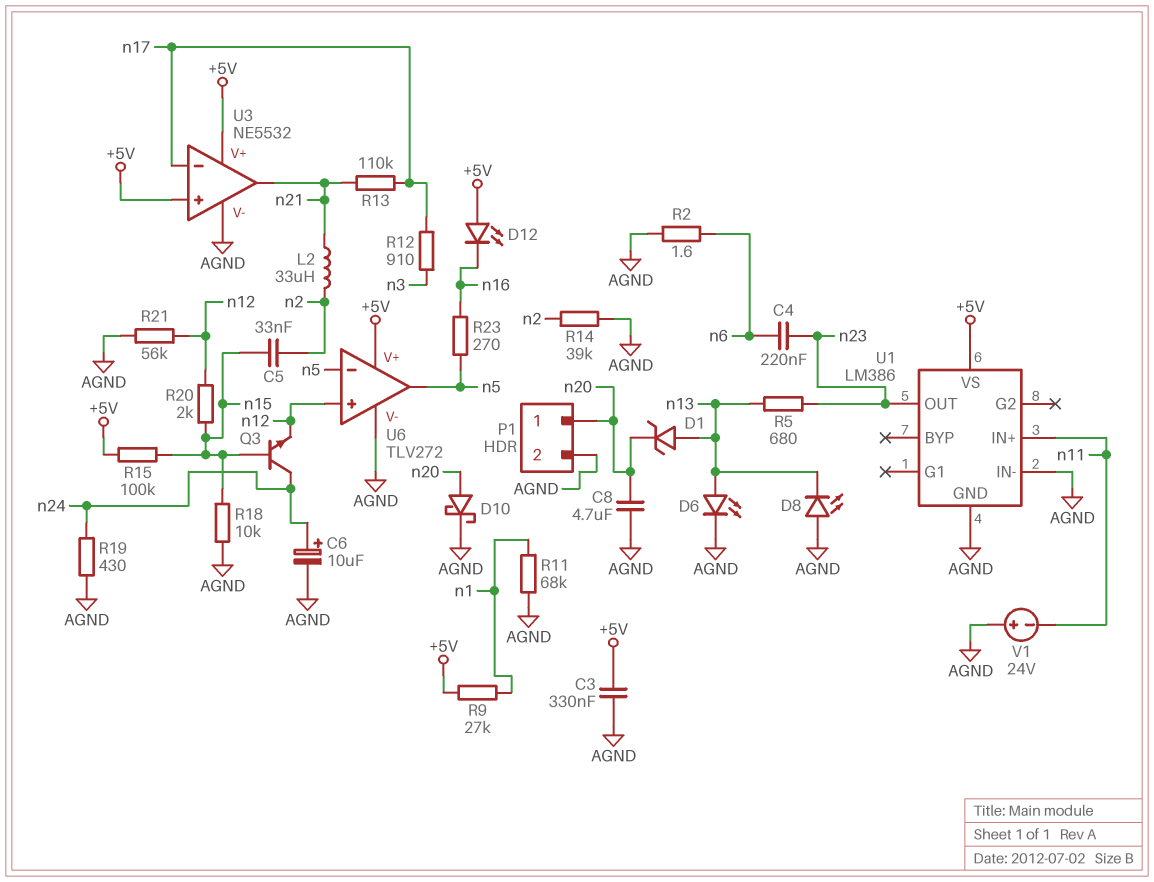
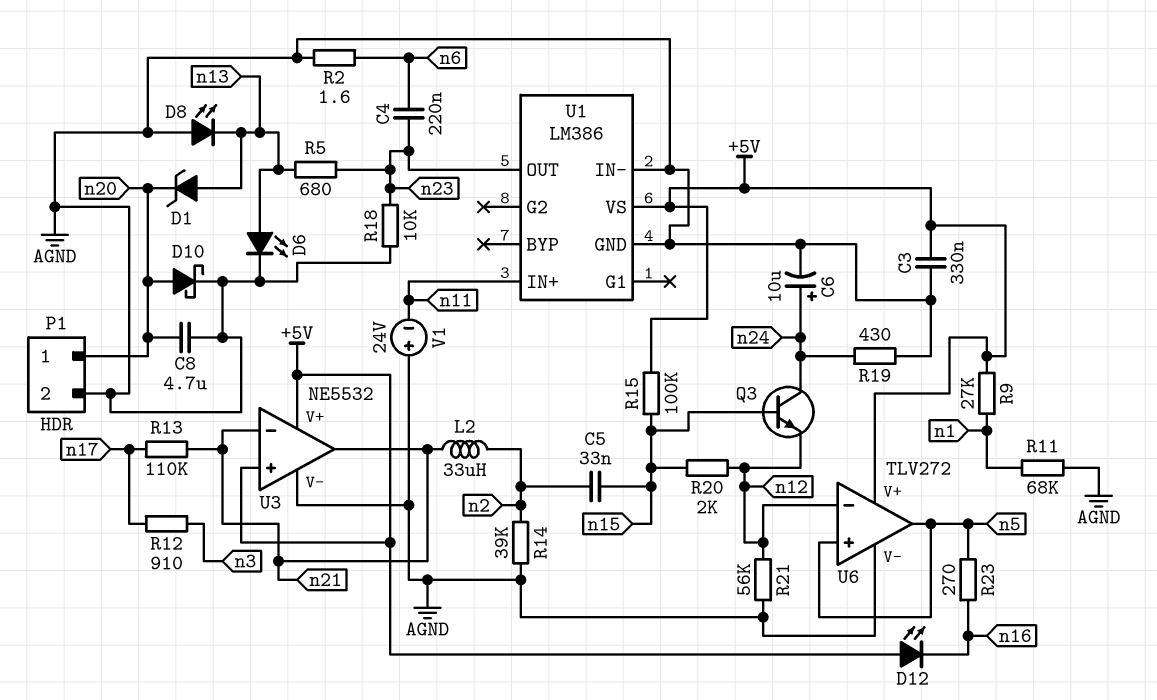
R18: 10k (AGND, n15) -> 10k (AGND, n23)
U3 pin in-: n17 -> n21
U6 pin in+: n12 -> n5
U6 pin in-: n5 -> n12

